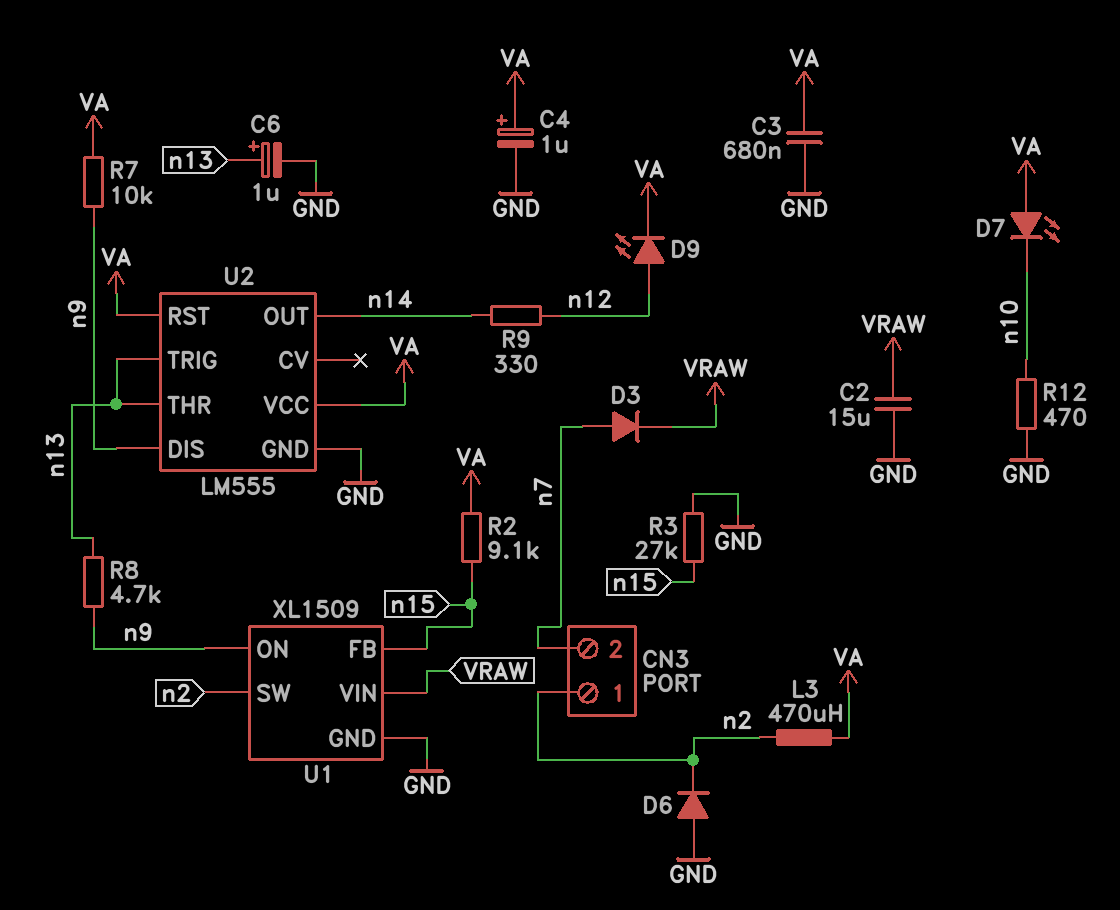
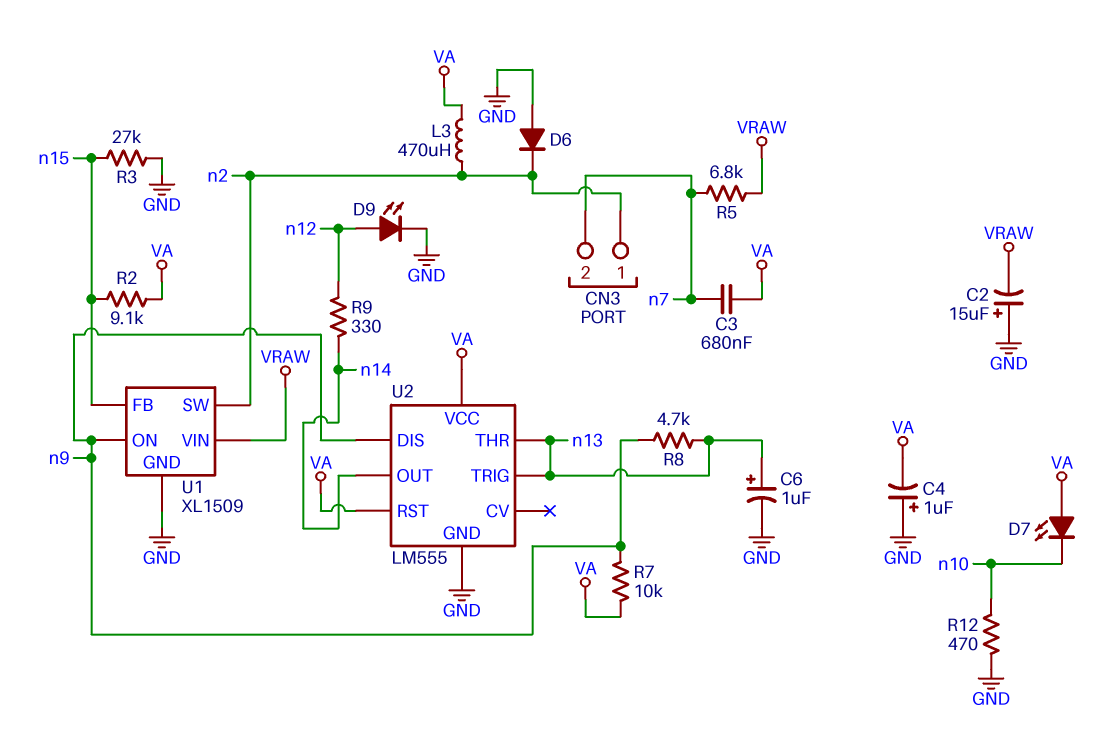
C2: 15uF (GND, VRAW) -> 15uF (plus GND, minus VRAW)
C3: 680nF (GND, VA) -> 680nF (VA, n7)
C4: 1uF (plus VA, minus GND) -> 1uF (plus GND, minus VA)
D3: diode (A n7, K VRAW) -> none
D9: LED (A n12, K VA) -> LED (A n12, K GND)
R5: none -> 6.8k (VRAW, n7)

